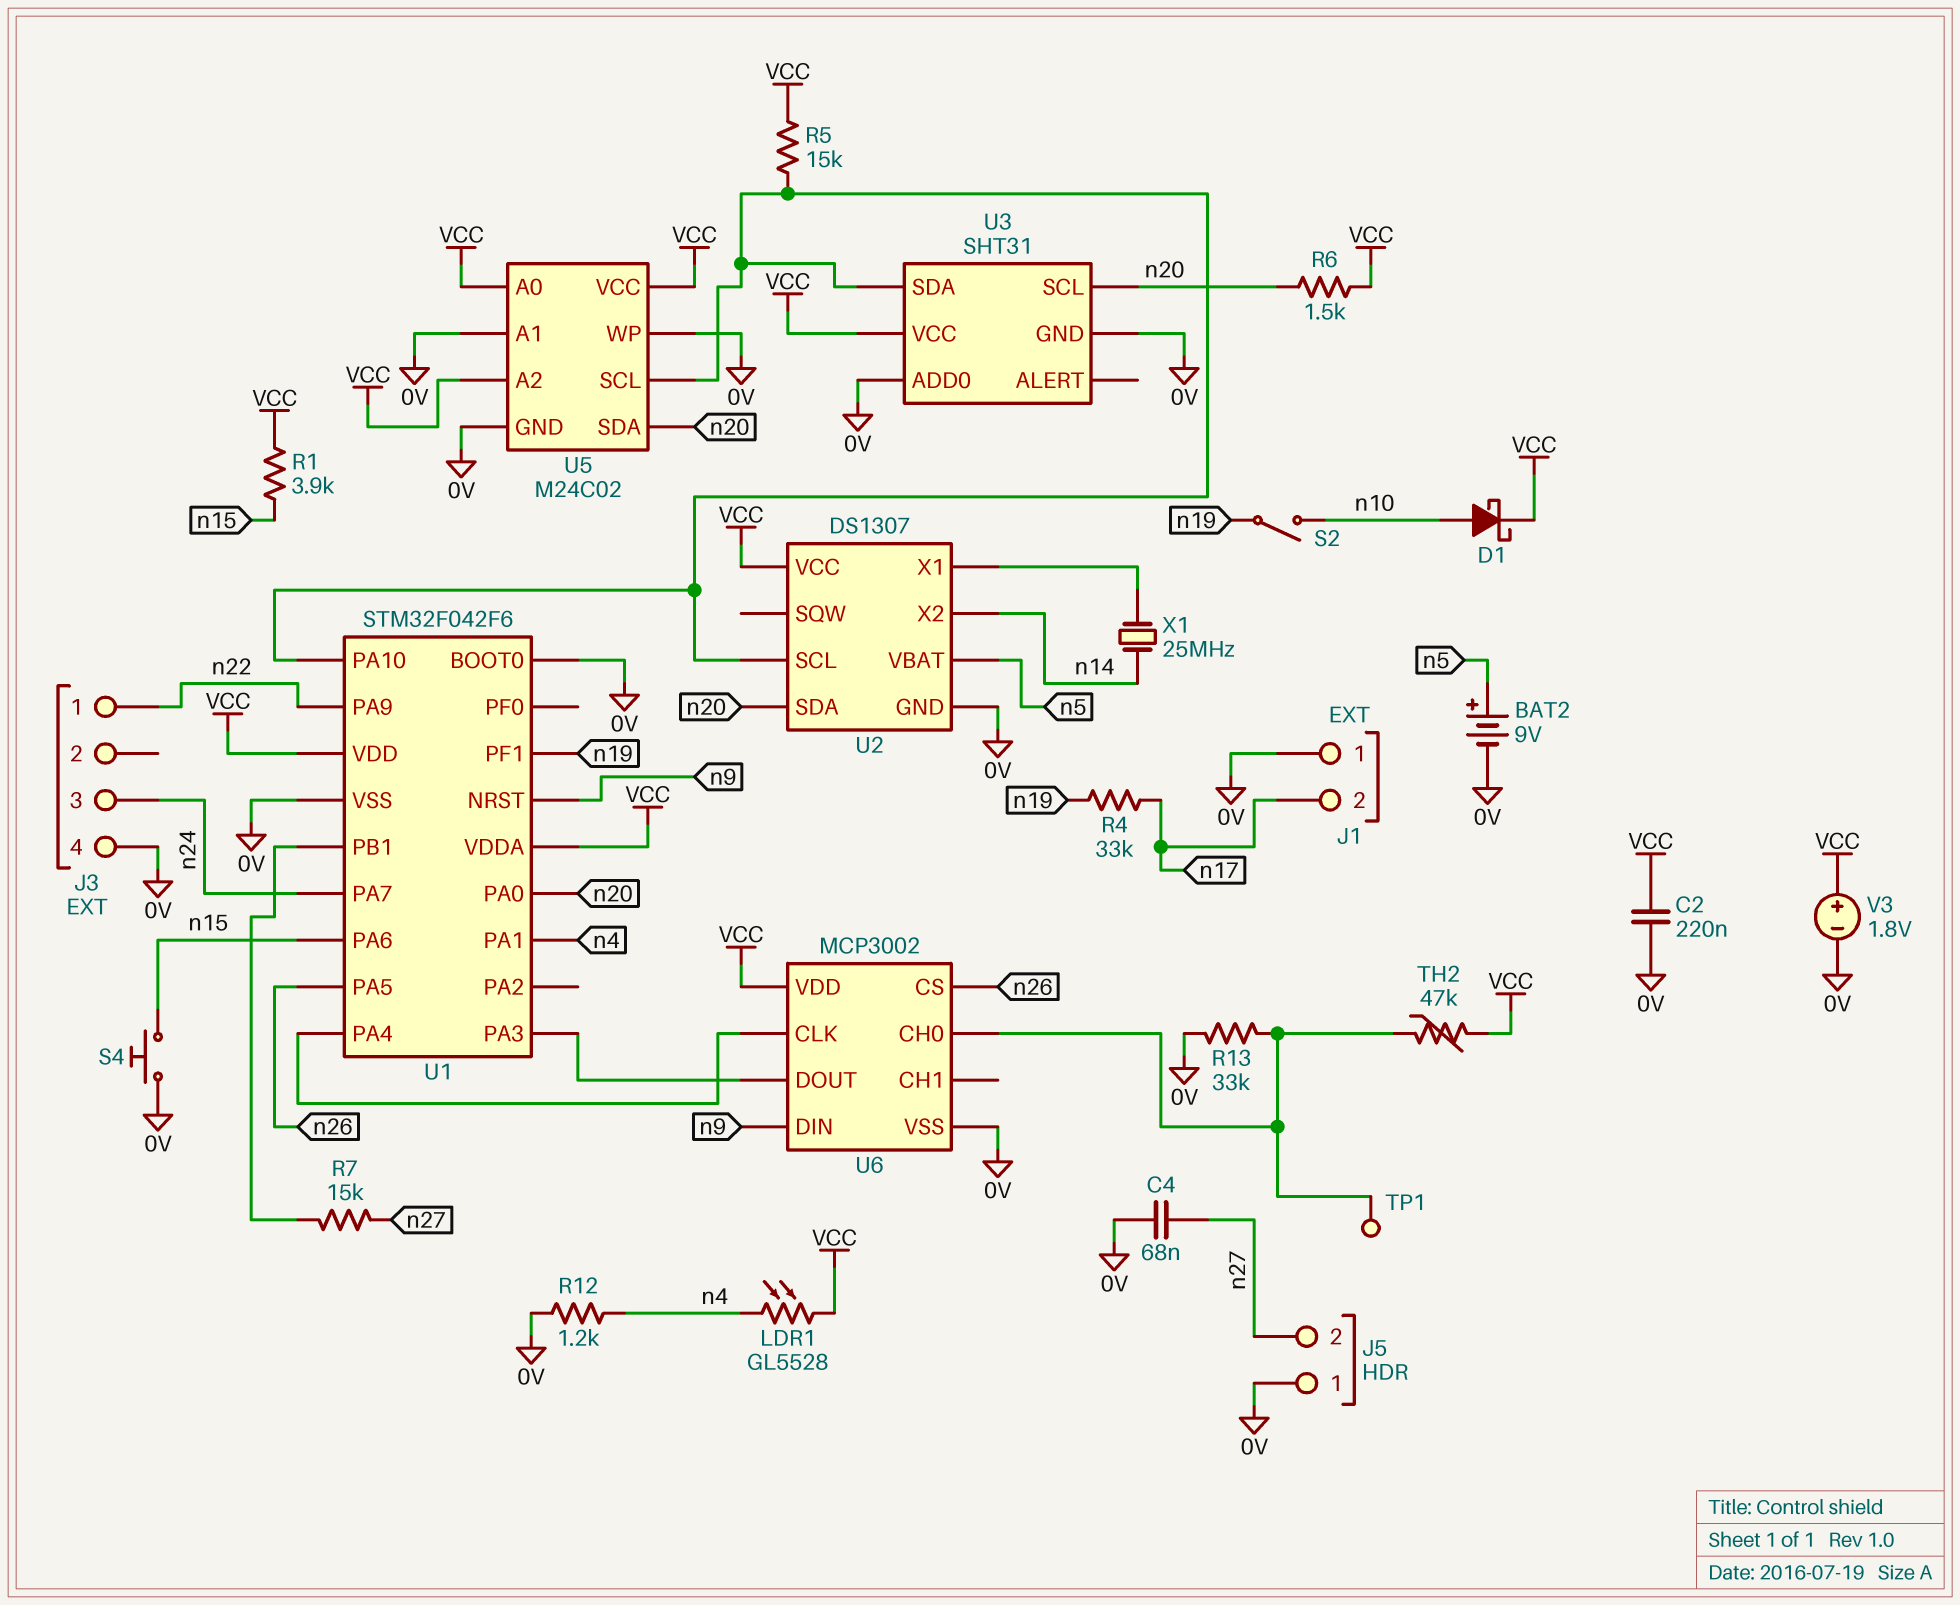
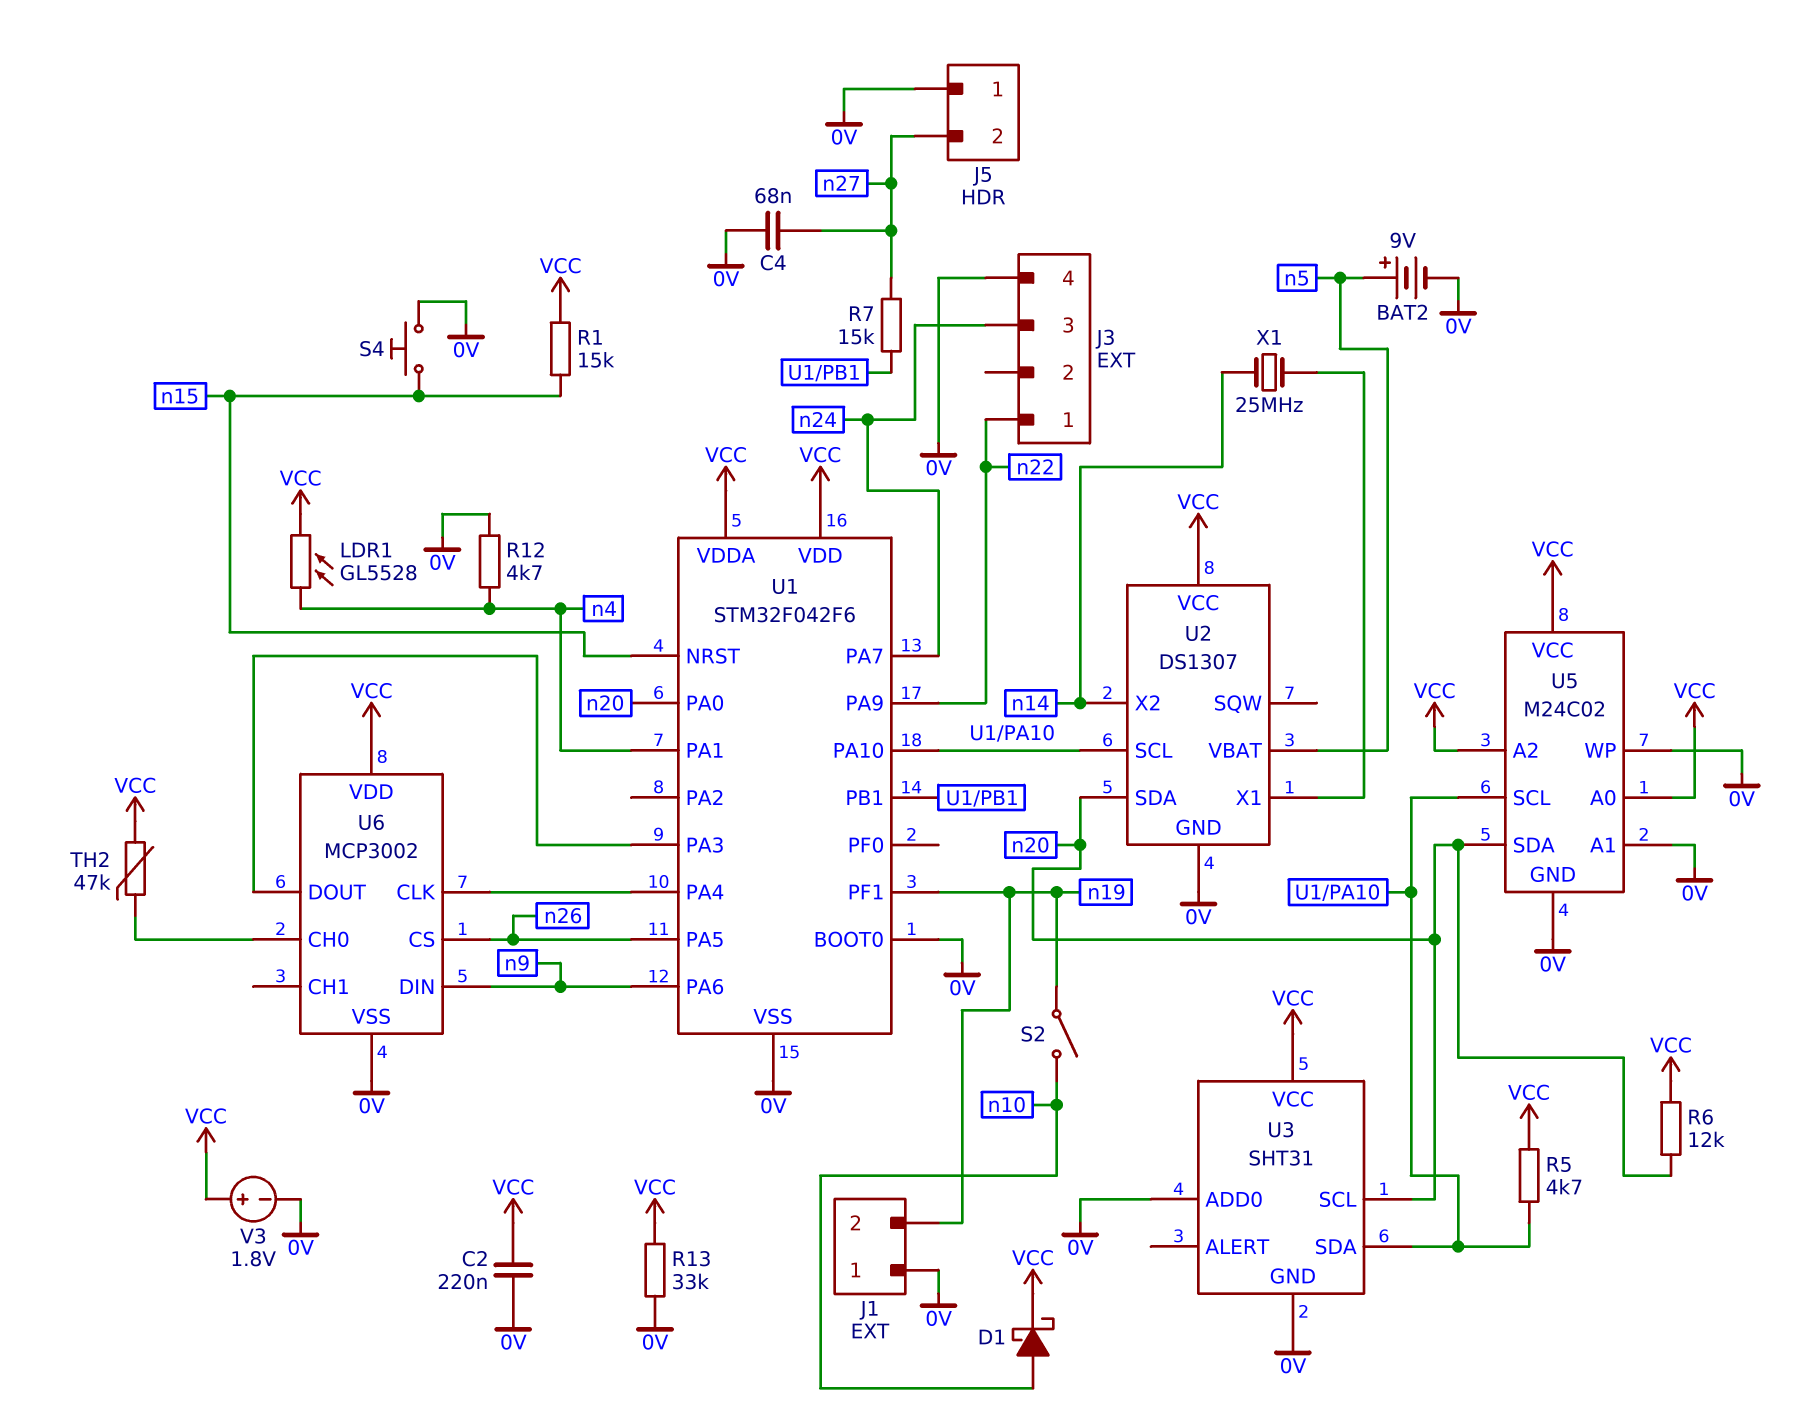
J1 pin 2: n17 -> n19
R1: 3.9k (VCC, n15) -> 15k (VCC, n15)
R4: 33k (n17, n19) -> none
R5: 15k (U1/PA10, VCC) -> 4.7k (U1/PA10, VCC)
R6: 1.5k (VCC, n20) -> 12k (VCC, n20)
R12: 1.2k (0V, n4) -> 4.7k (0V, n4)
R13: 33k (0V, U6/CH0) -> 33k (0V, VCC)
TP1: test point (U6/CH0) -> none
U1 pin NRST: n9 -> n15
U1 pin PA6: n15 -> n9

